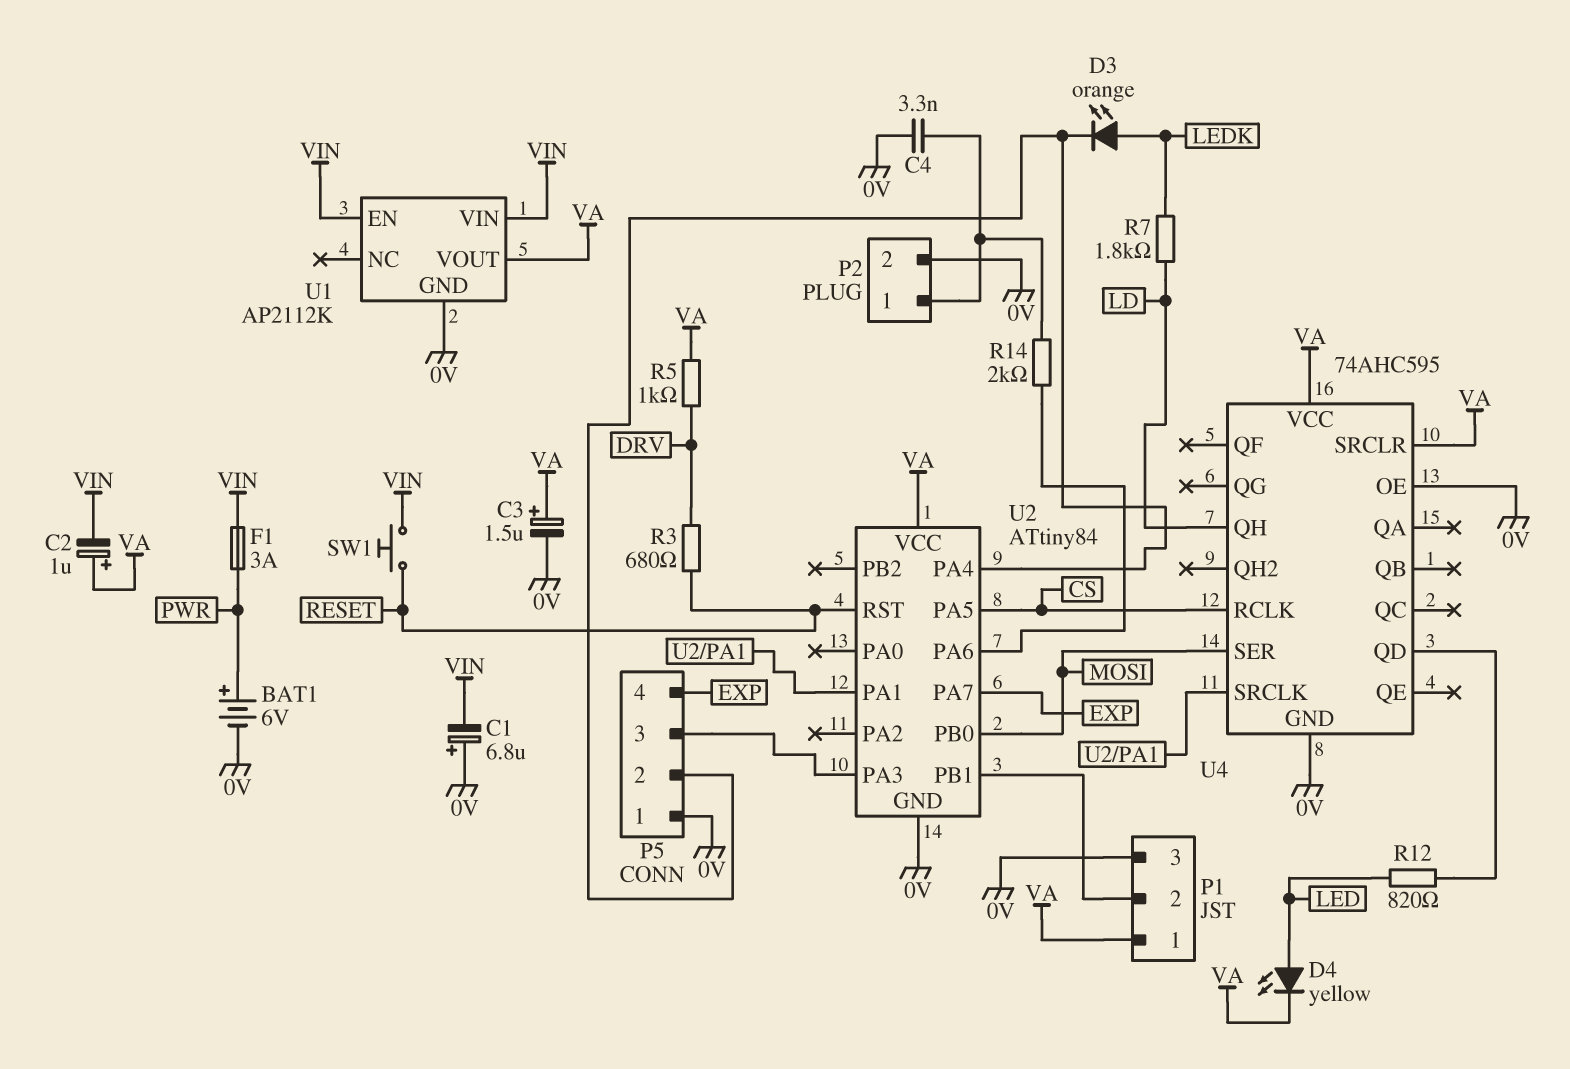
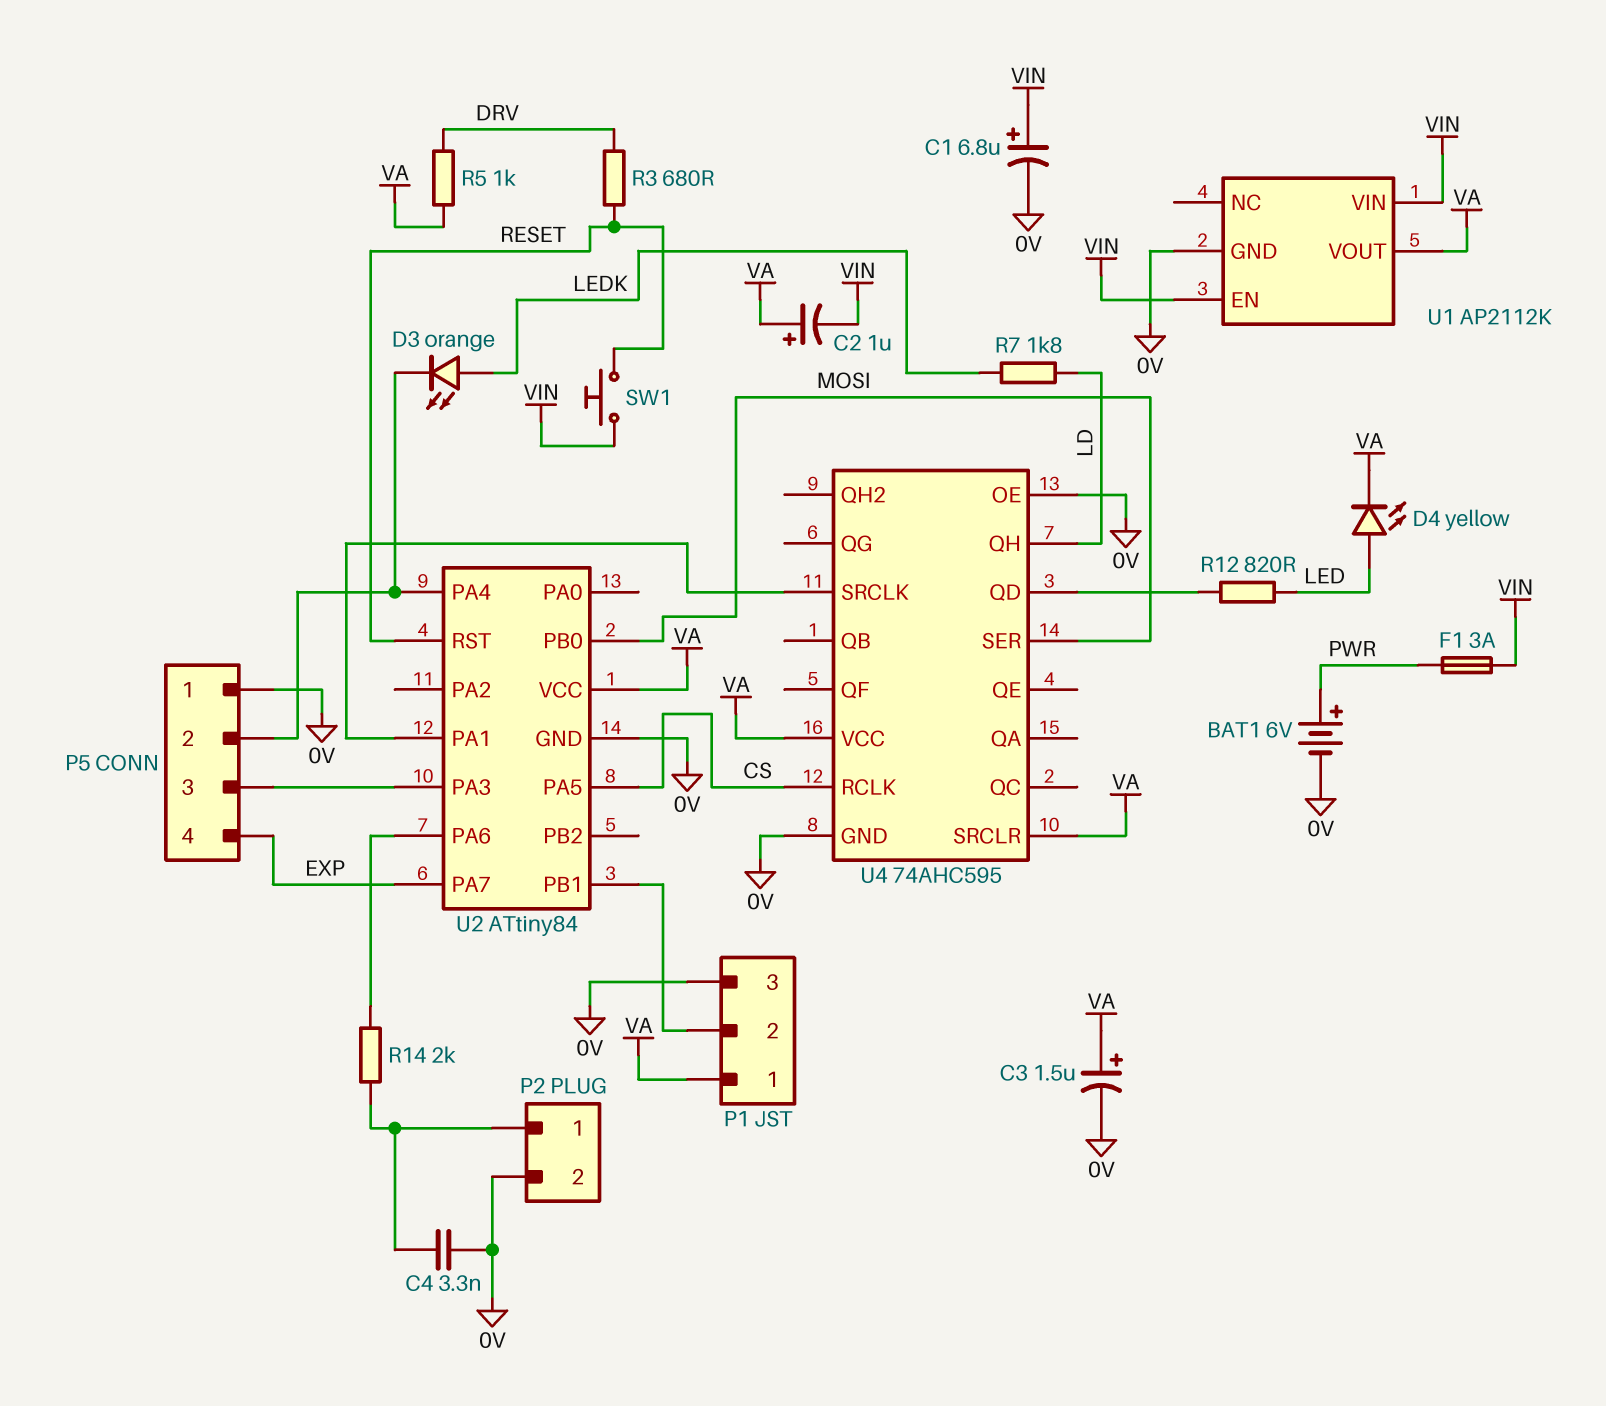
C1: 6.8uF (plus 0V, minus VIN) -> 6.8uF (plus VIN, minus 0V)

